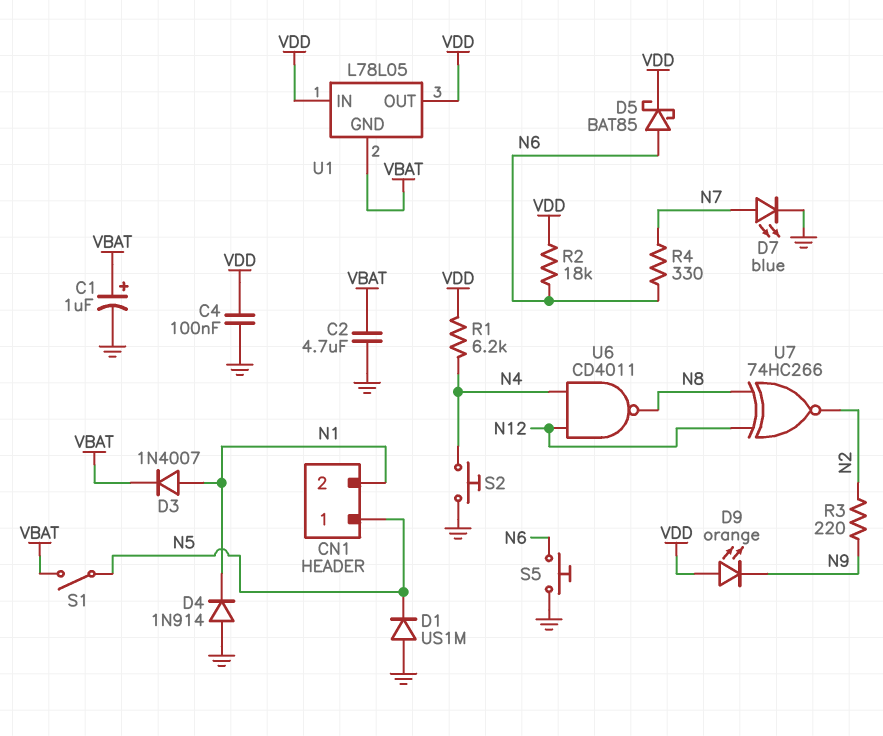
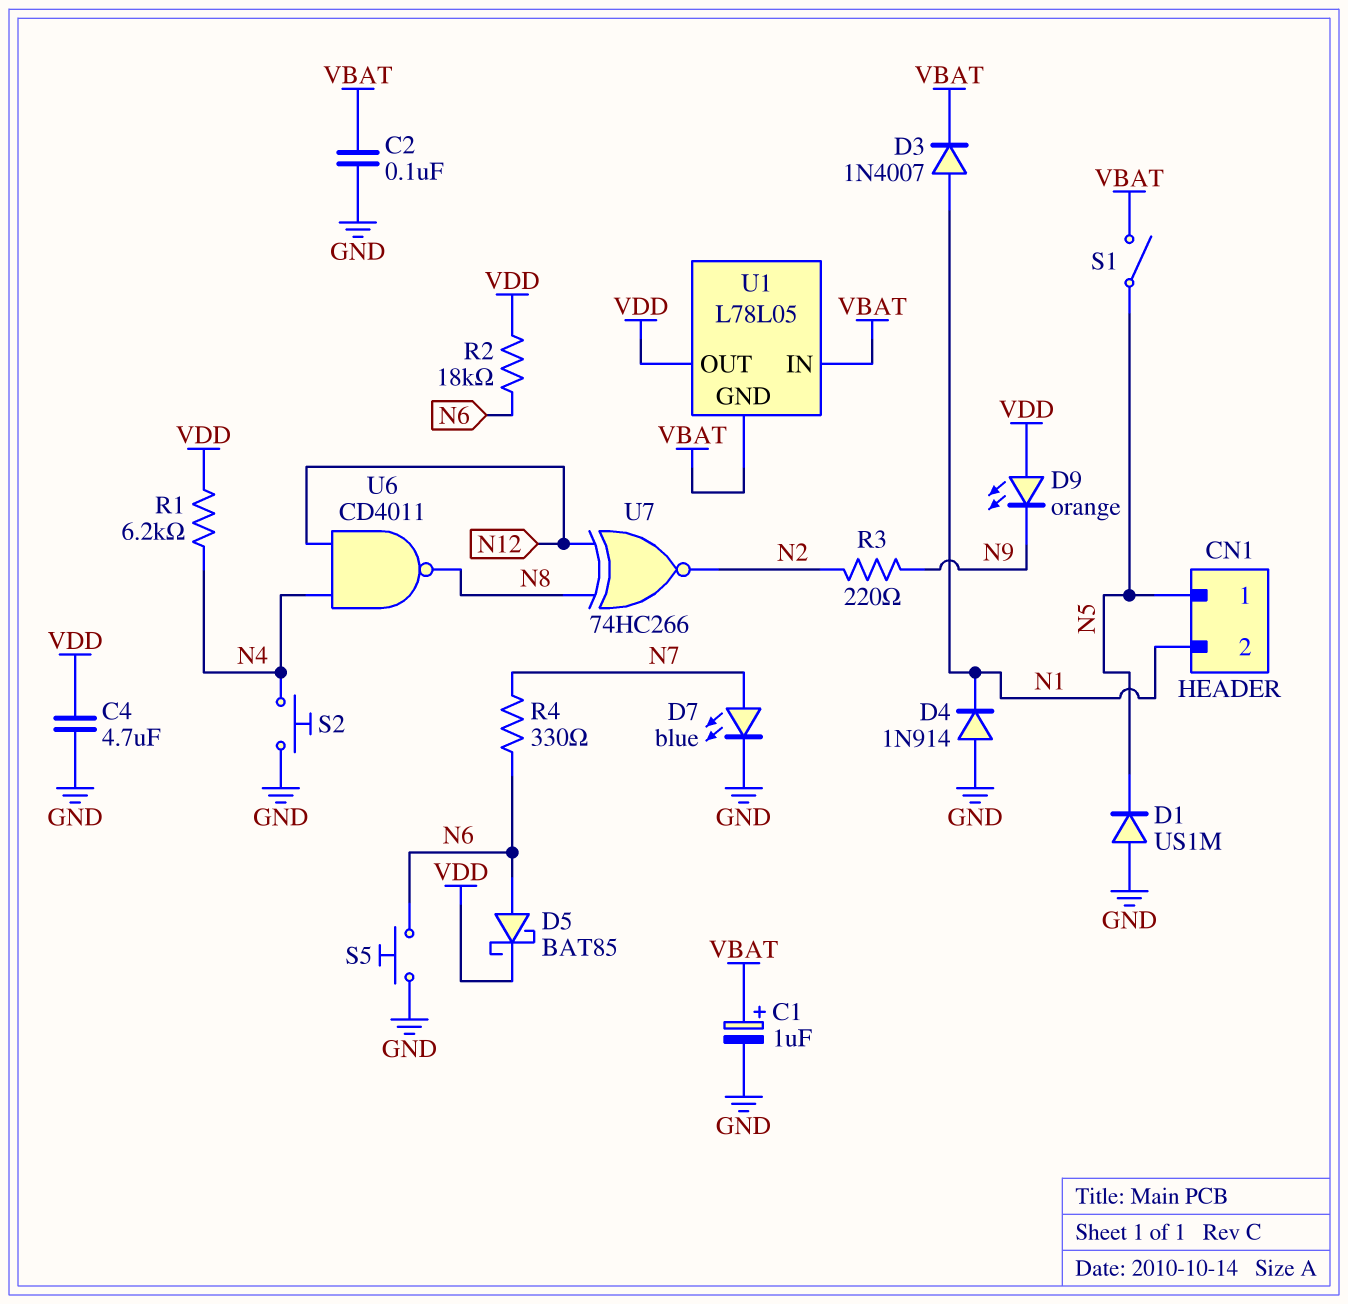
C2: 4.7uF (GND, VBAT) -> 100nF (GND, VBAT)
C4: 100nF (GND, VDD) -> 4.7uF (GND, VDD)
U1 pin IN: VDD -> VBAT

